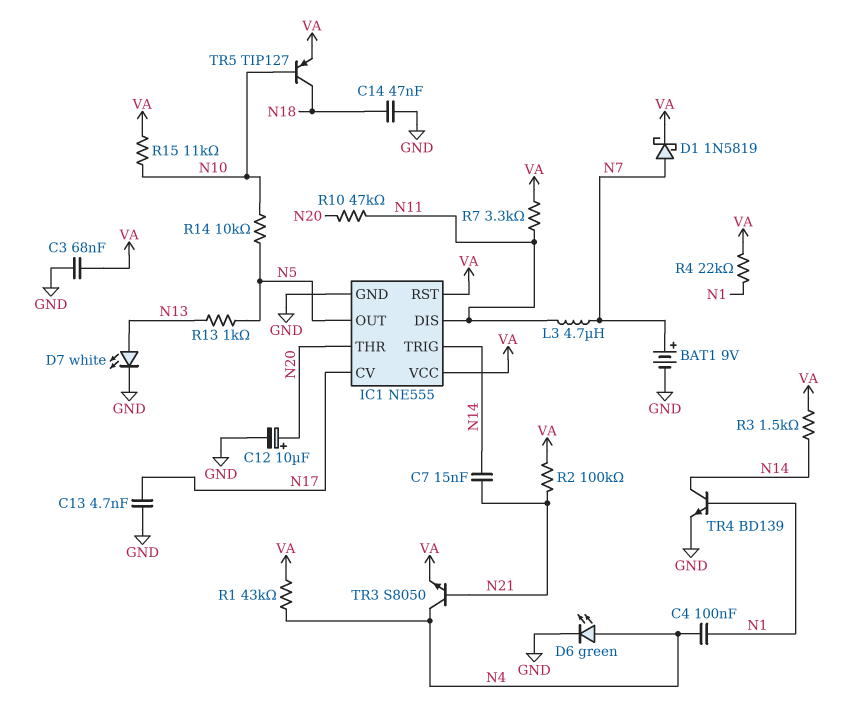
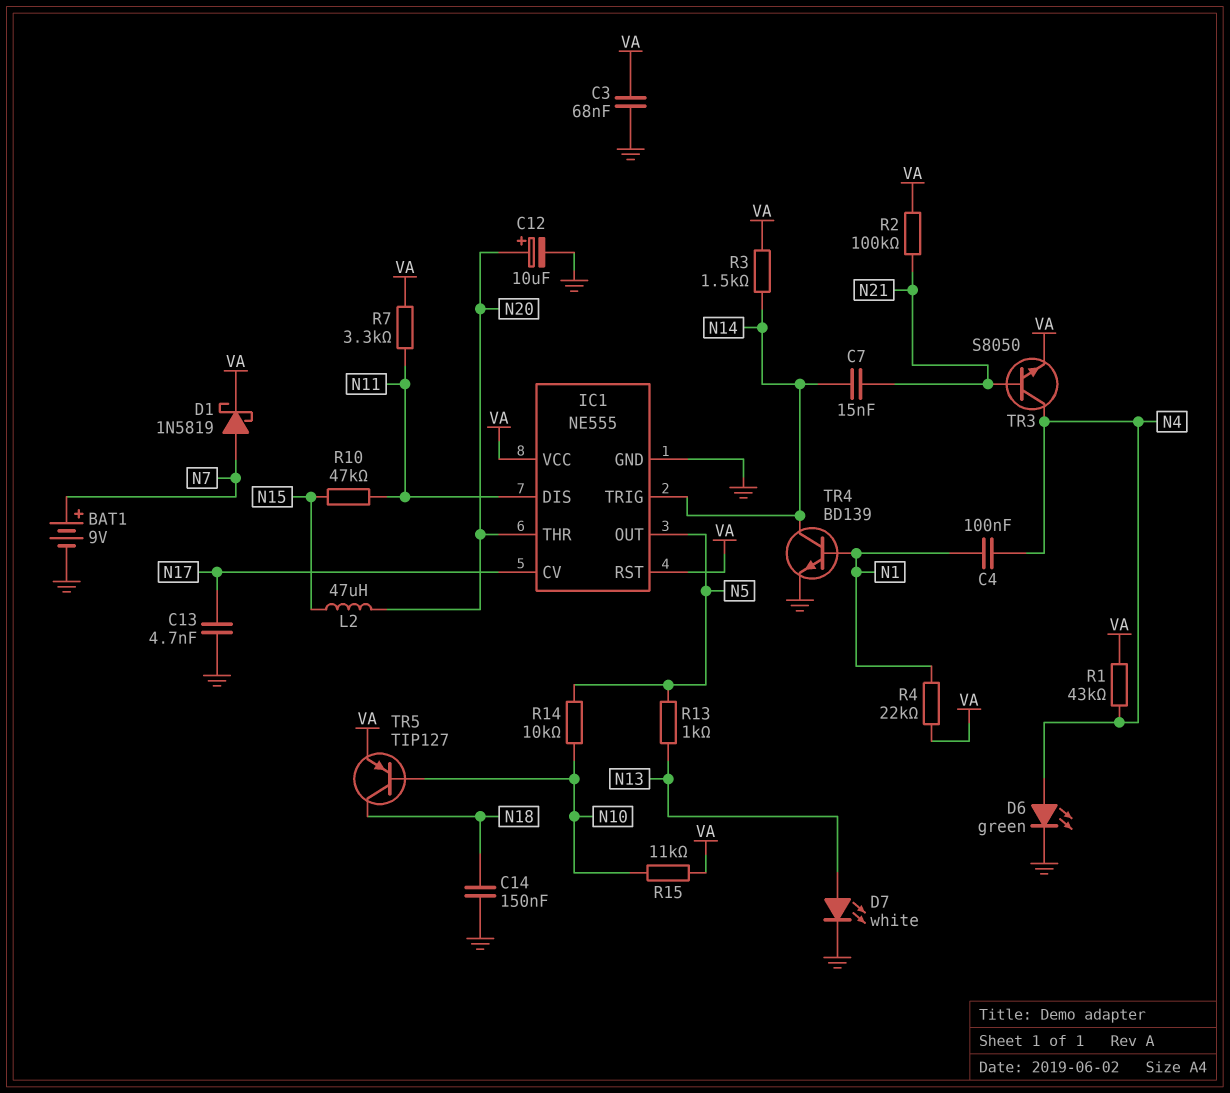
C14: 47nF (GND, N18) -> 150nF (GND, N18)
L2: none -> 47uH (N15, N20)
L3: 4.7uH (N7, N11) -> none
R10: 47k (N11, N20) -> 47k (N11, N15)

